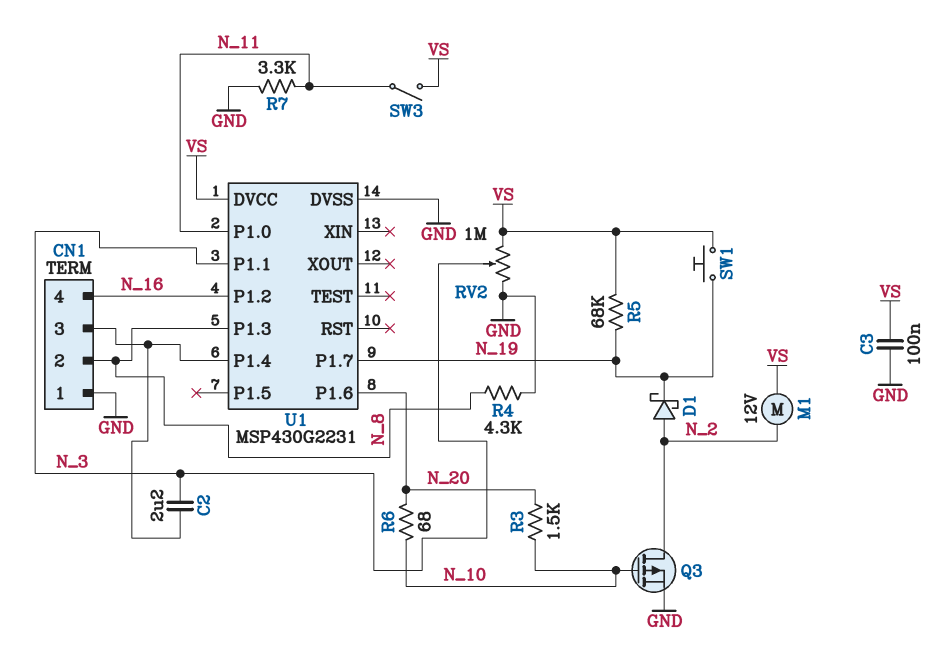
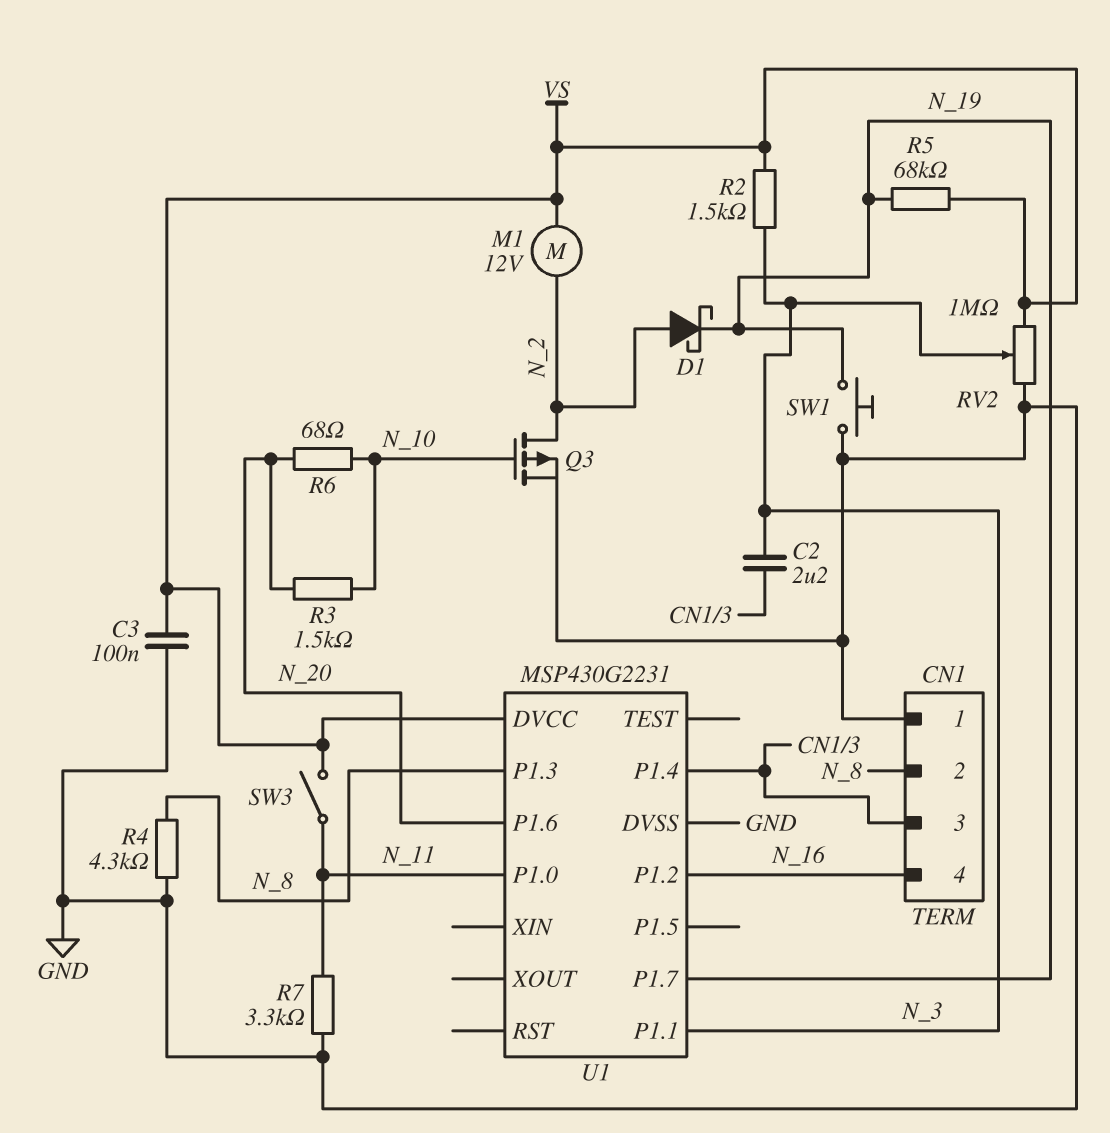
R2: none -> 1.5k (N_3, VS)
SW1: button (N_19, VS) -> button (GND, N_19)

